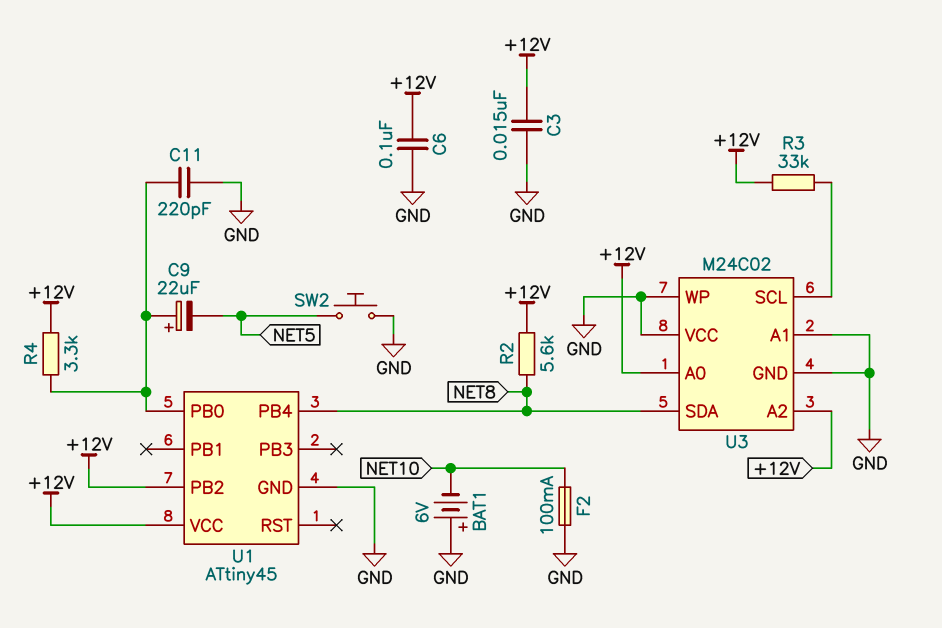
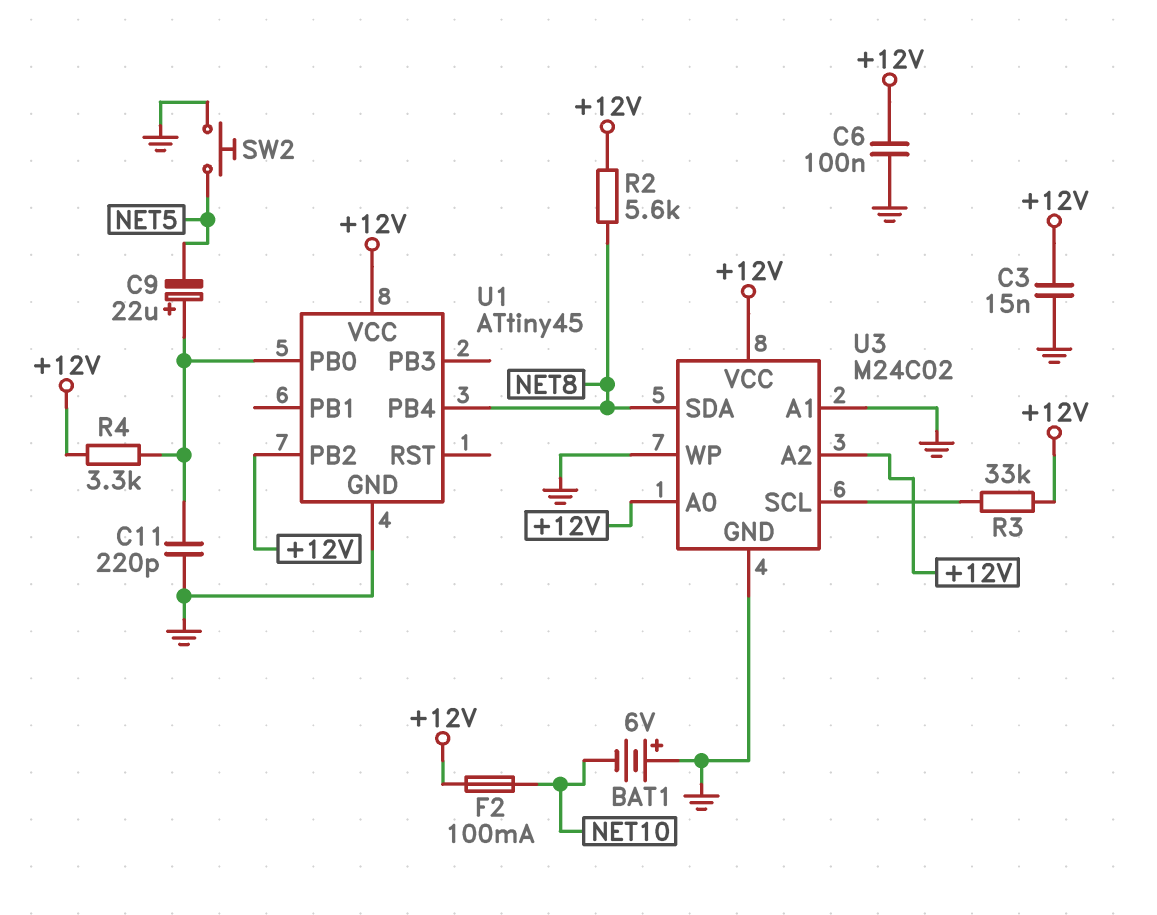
F2: 100mA (GND, NET10) -> 100mA (+12V, NET10)
U3 pin VCC: GND -> +12V

